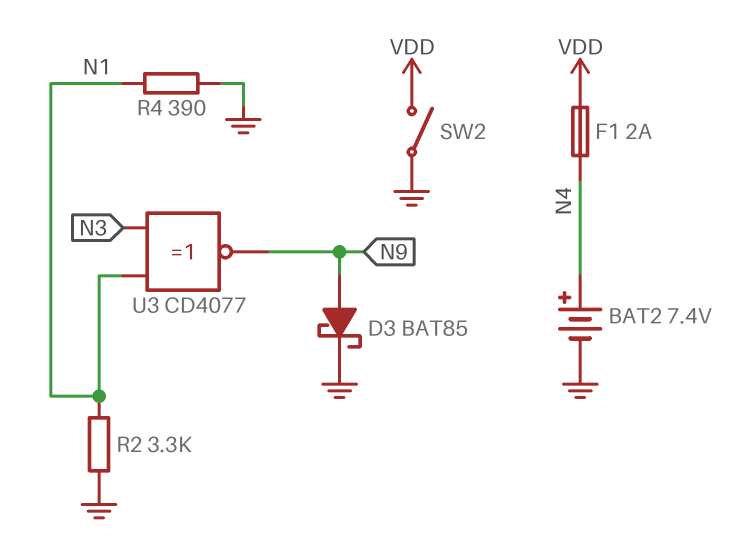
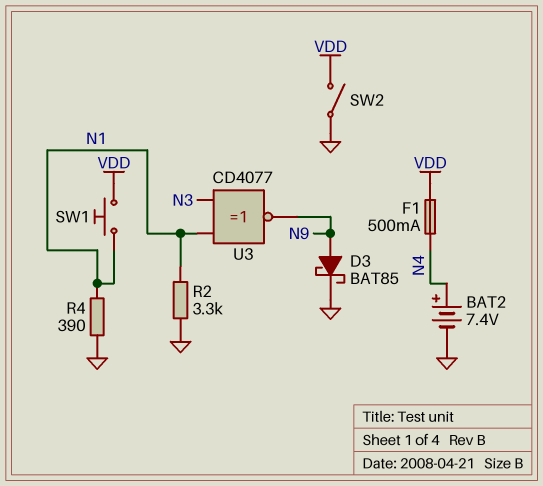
F1: 2A (N4, VDD) -> 500mA (N4, VDD)
SW1: none -> button (N1, VDD)

